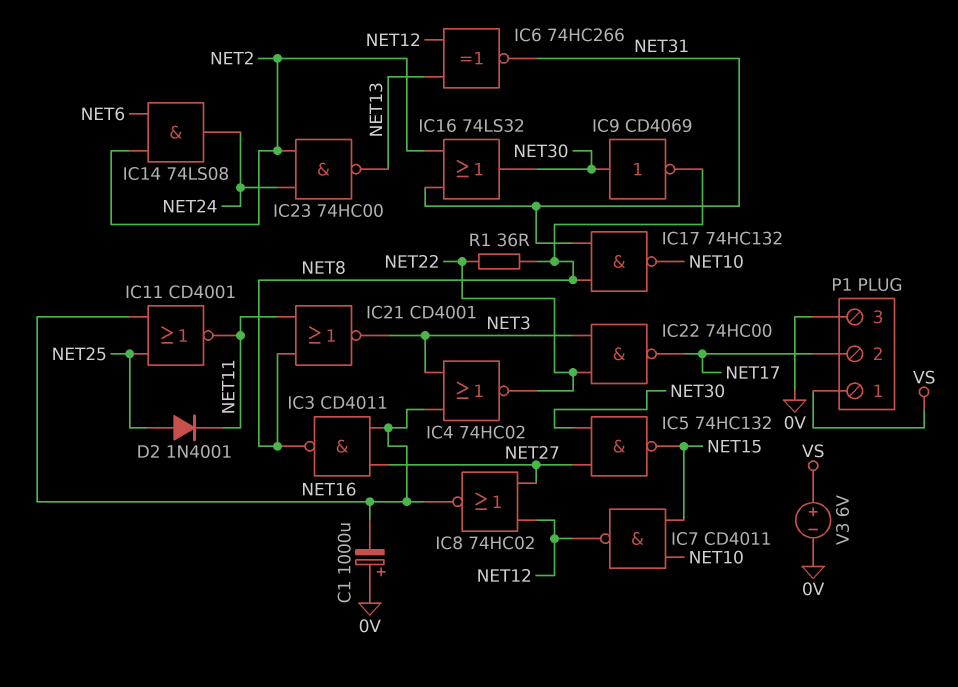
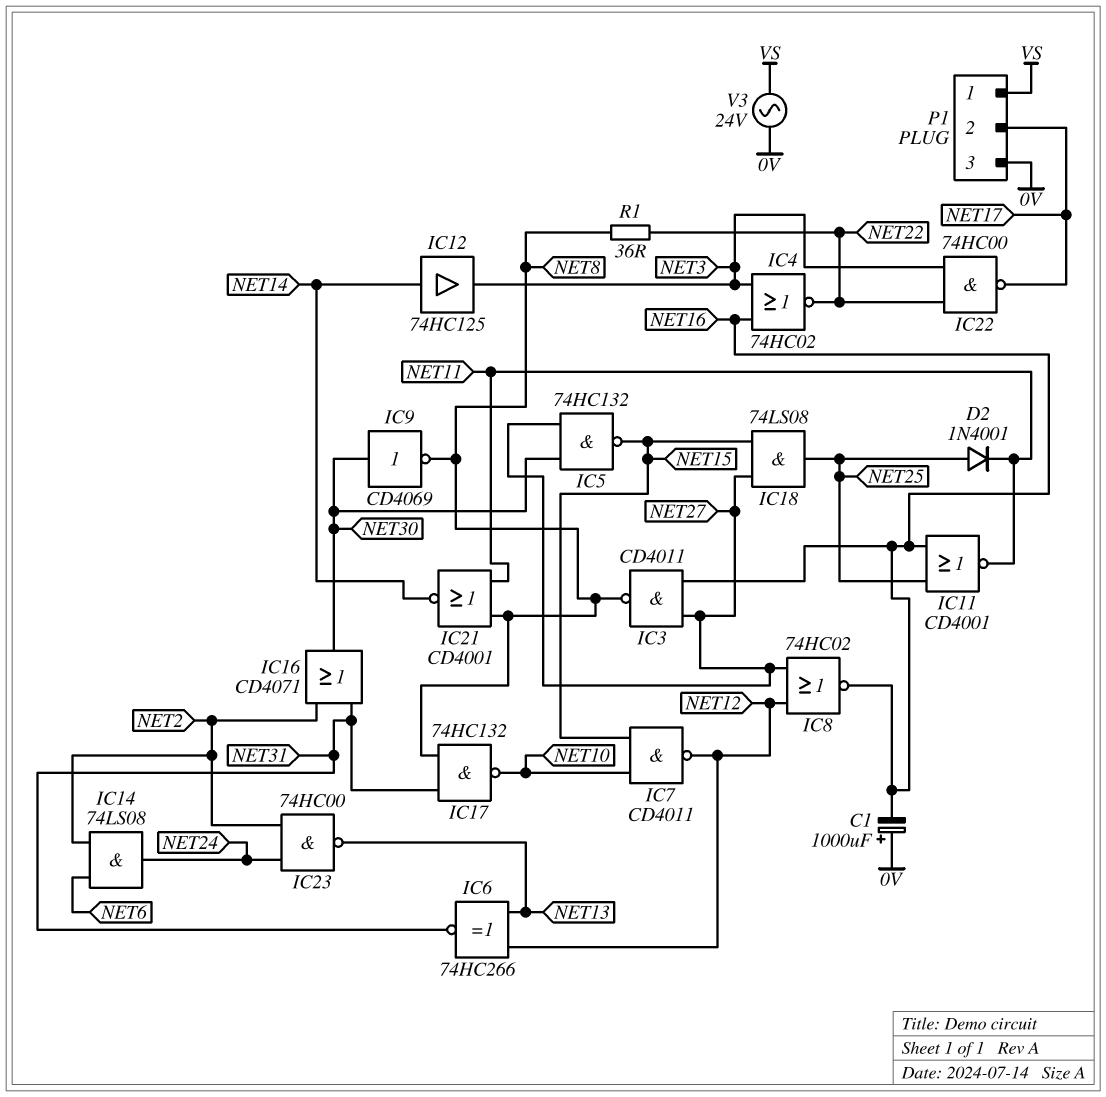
IC12: none -> buffer 74HC125 (in NET14, out NET3)
IC16: OR 74LS32 (in NET2, in NET31, out NET30) -> OR CD4071 (in NET2, in NET31, out NET30)
IC18: none -> AND 74LS08 (in NET15, in NET27, out NET25)
IC21: NOR CD4001 (in NET8, in NET11, out NET3) -> NOR CD4001 (in NET8, in NET11, out NET14)
V3: 6V (plus VS, minus 0V) -> AC 24V (0V, VS)

